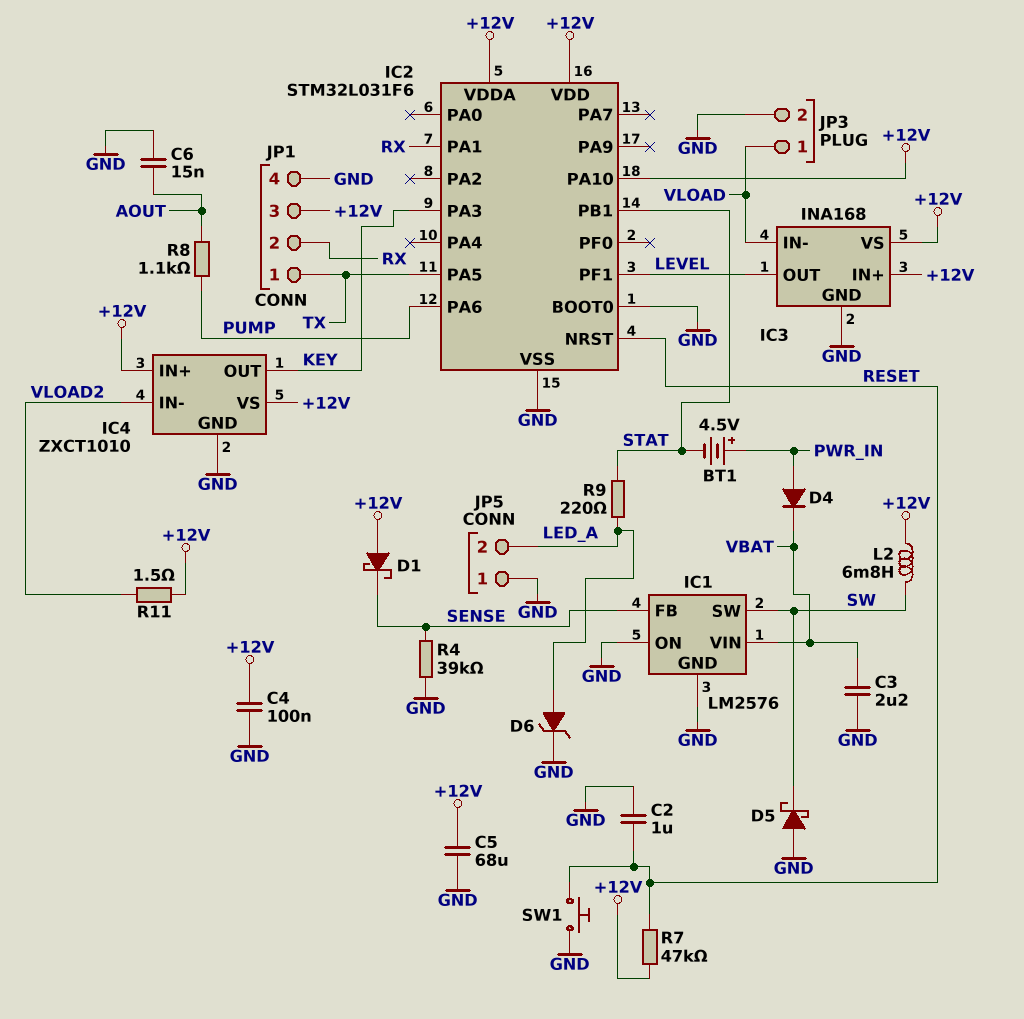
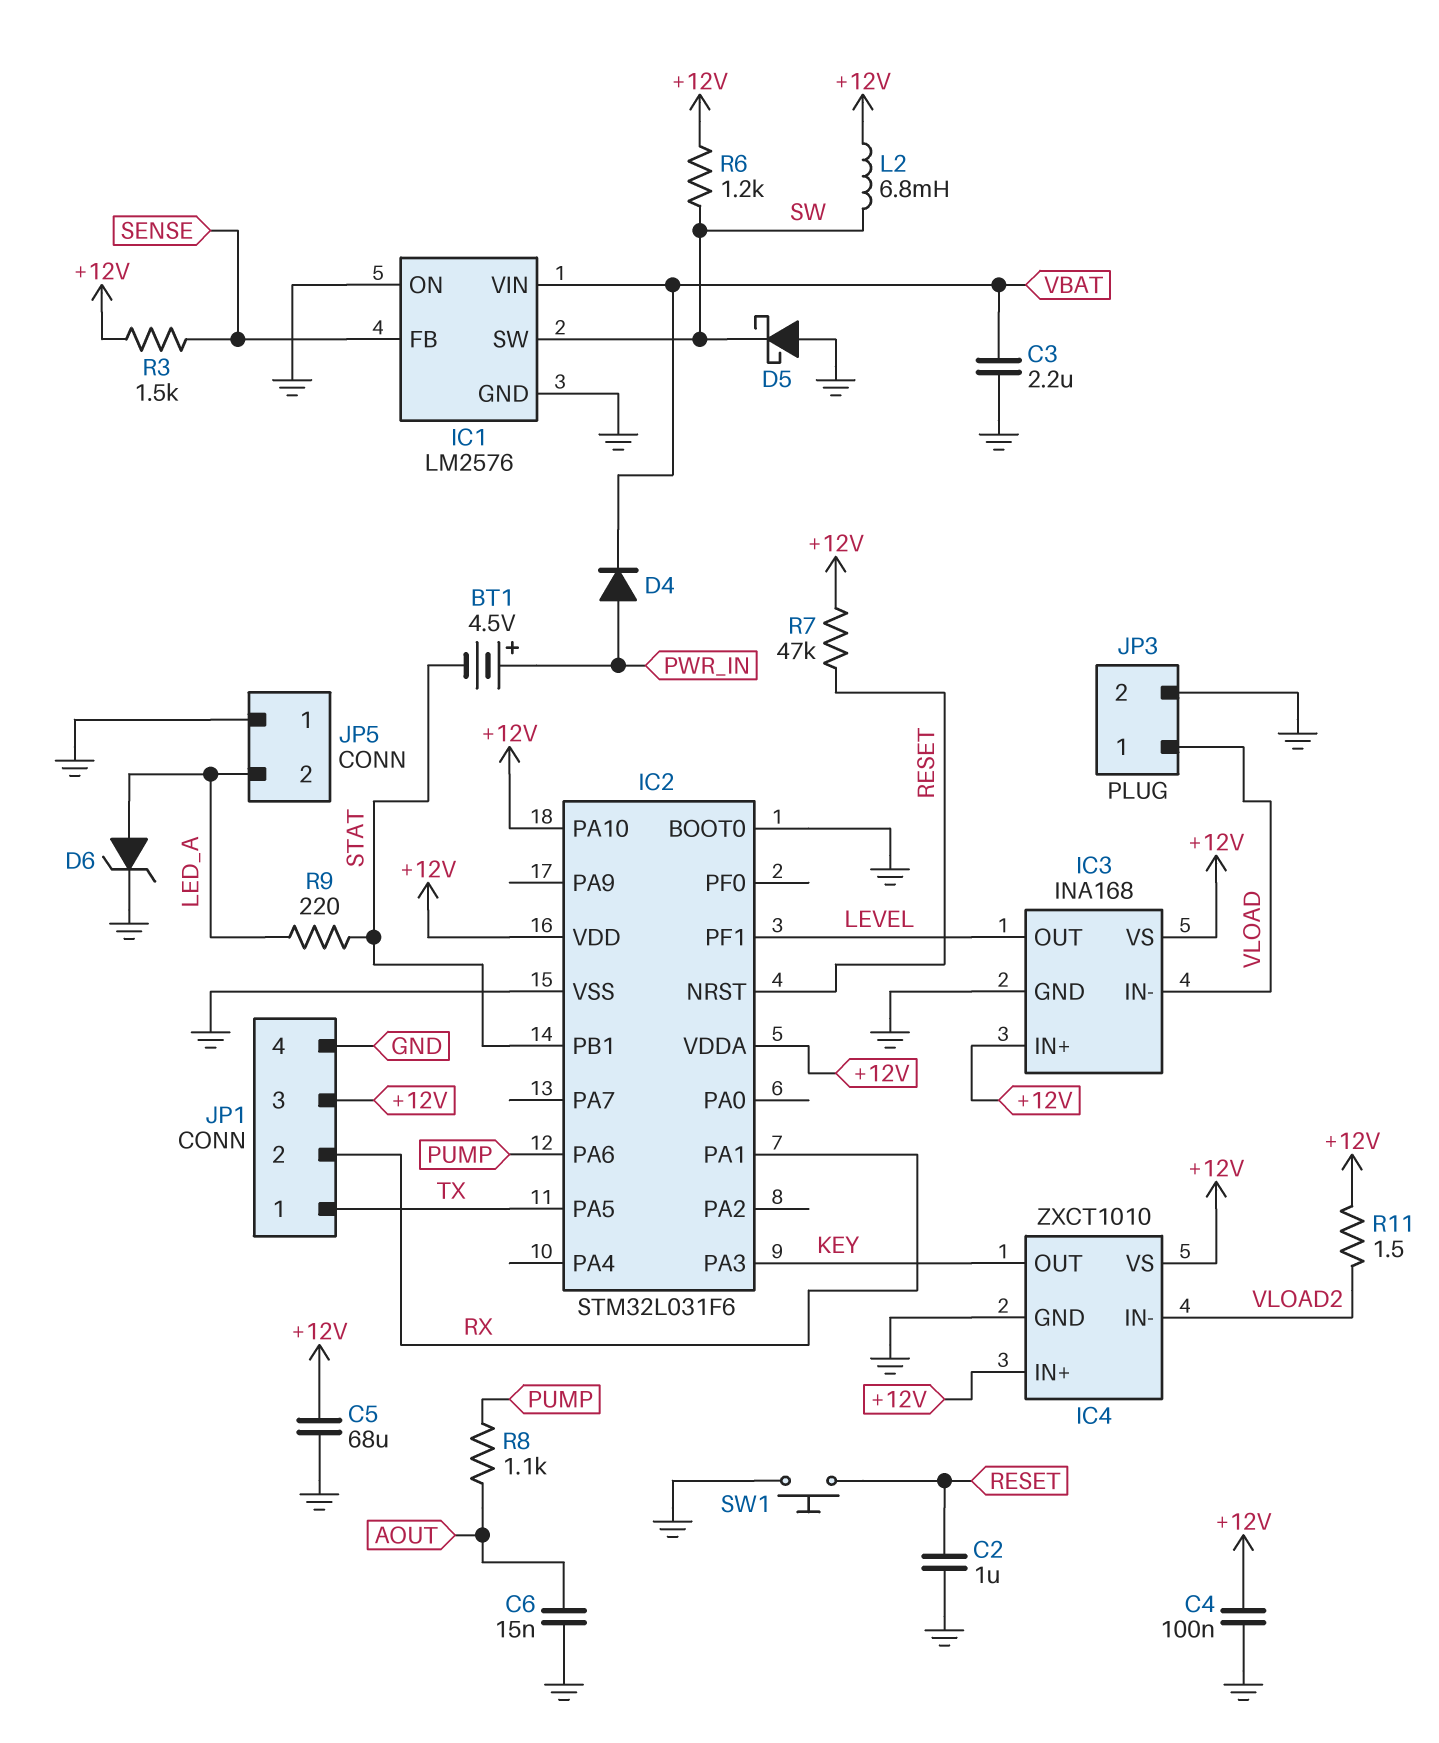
D1: schottky (A +12V, K SENSE) -> none
R3: none -> 1.5k (+12V, SENSE)
R4: 39k (GND, SENSE) -> none
R6: none -> 1.2k (+12V, SW)

